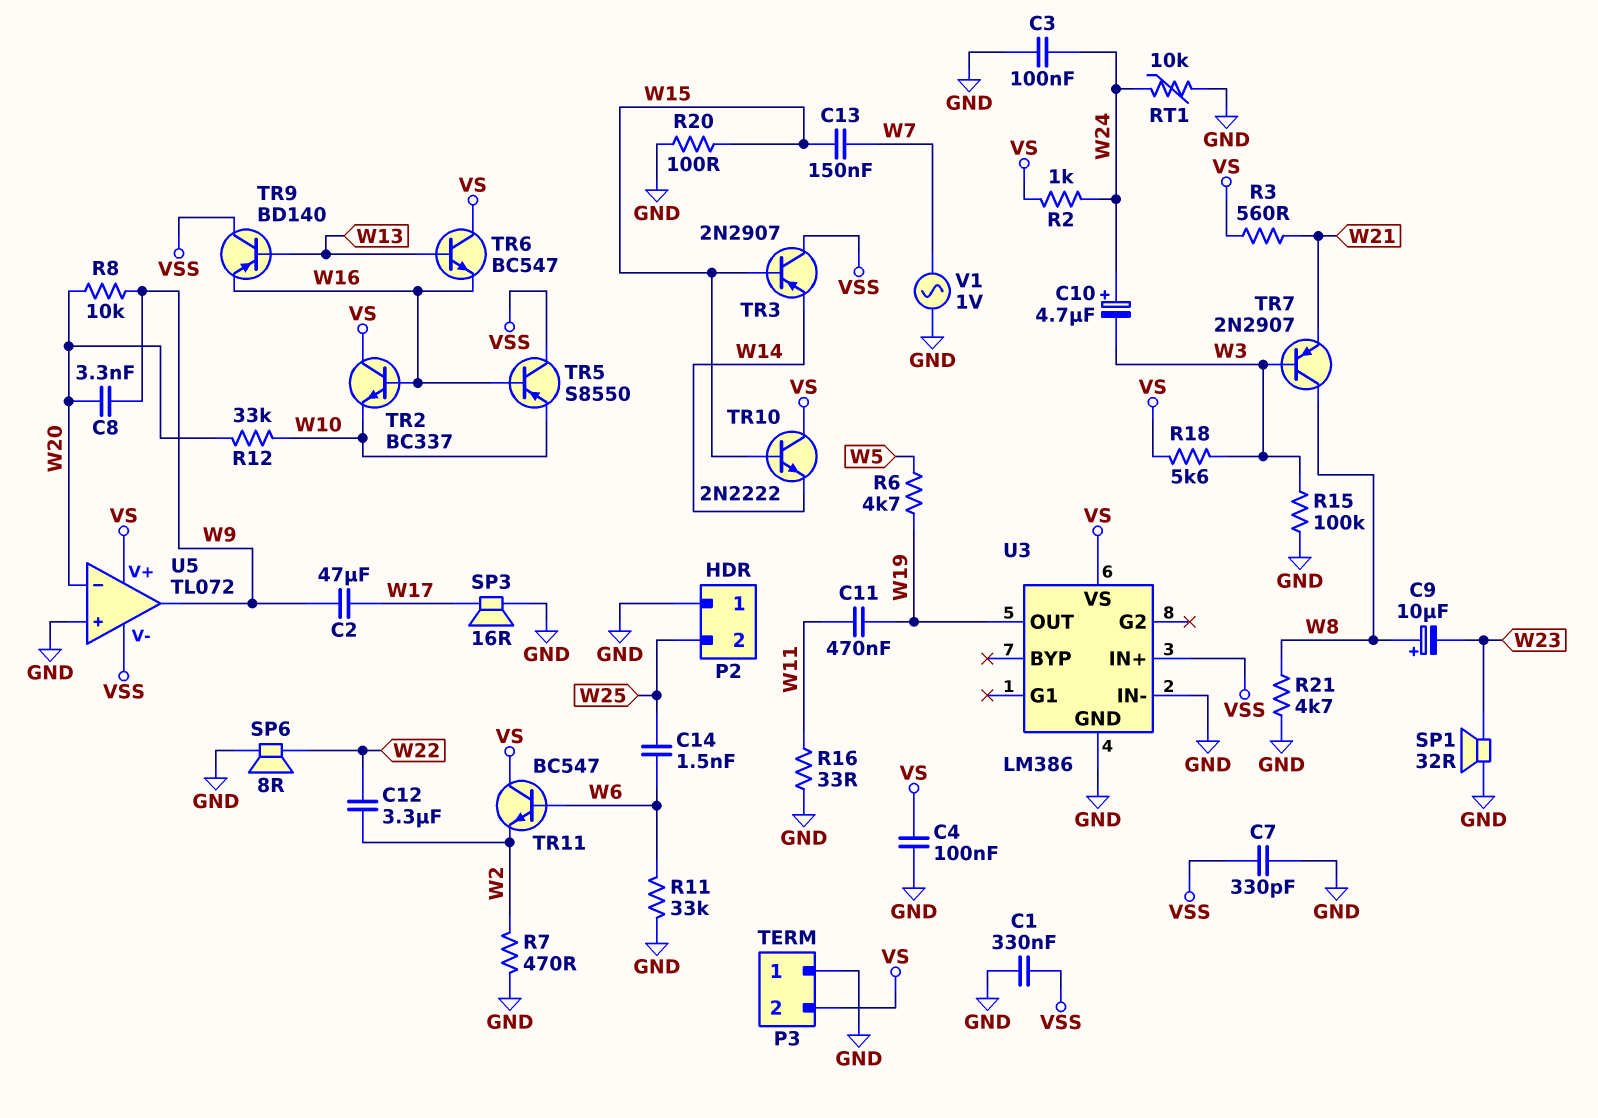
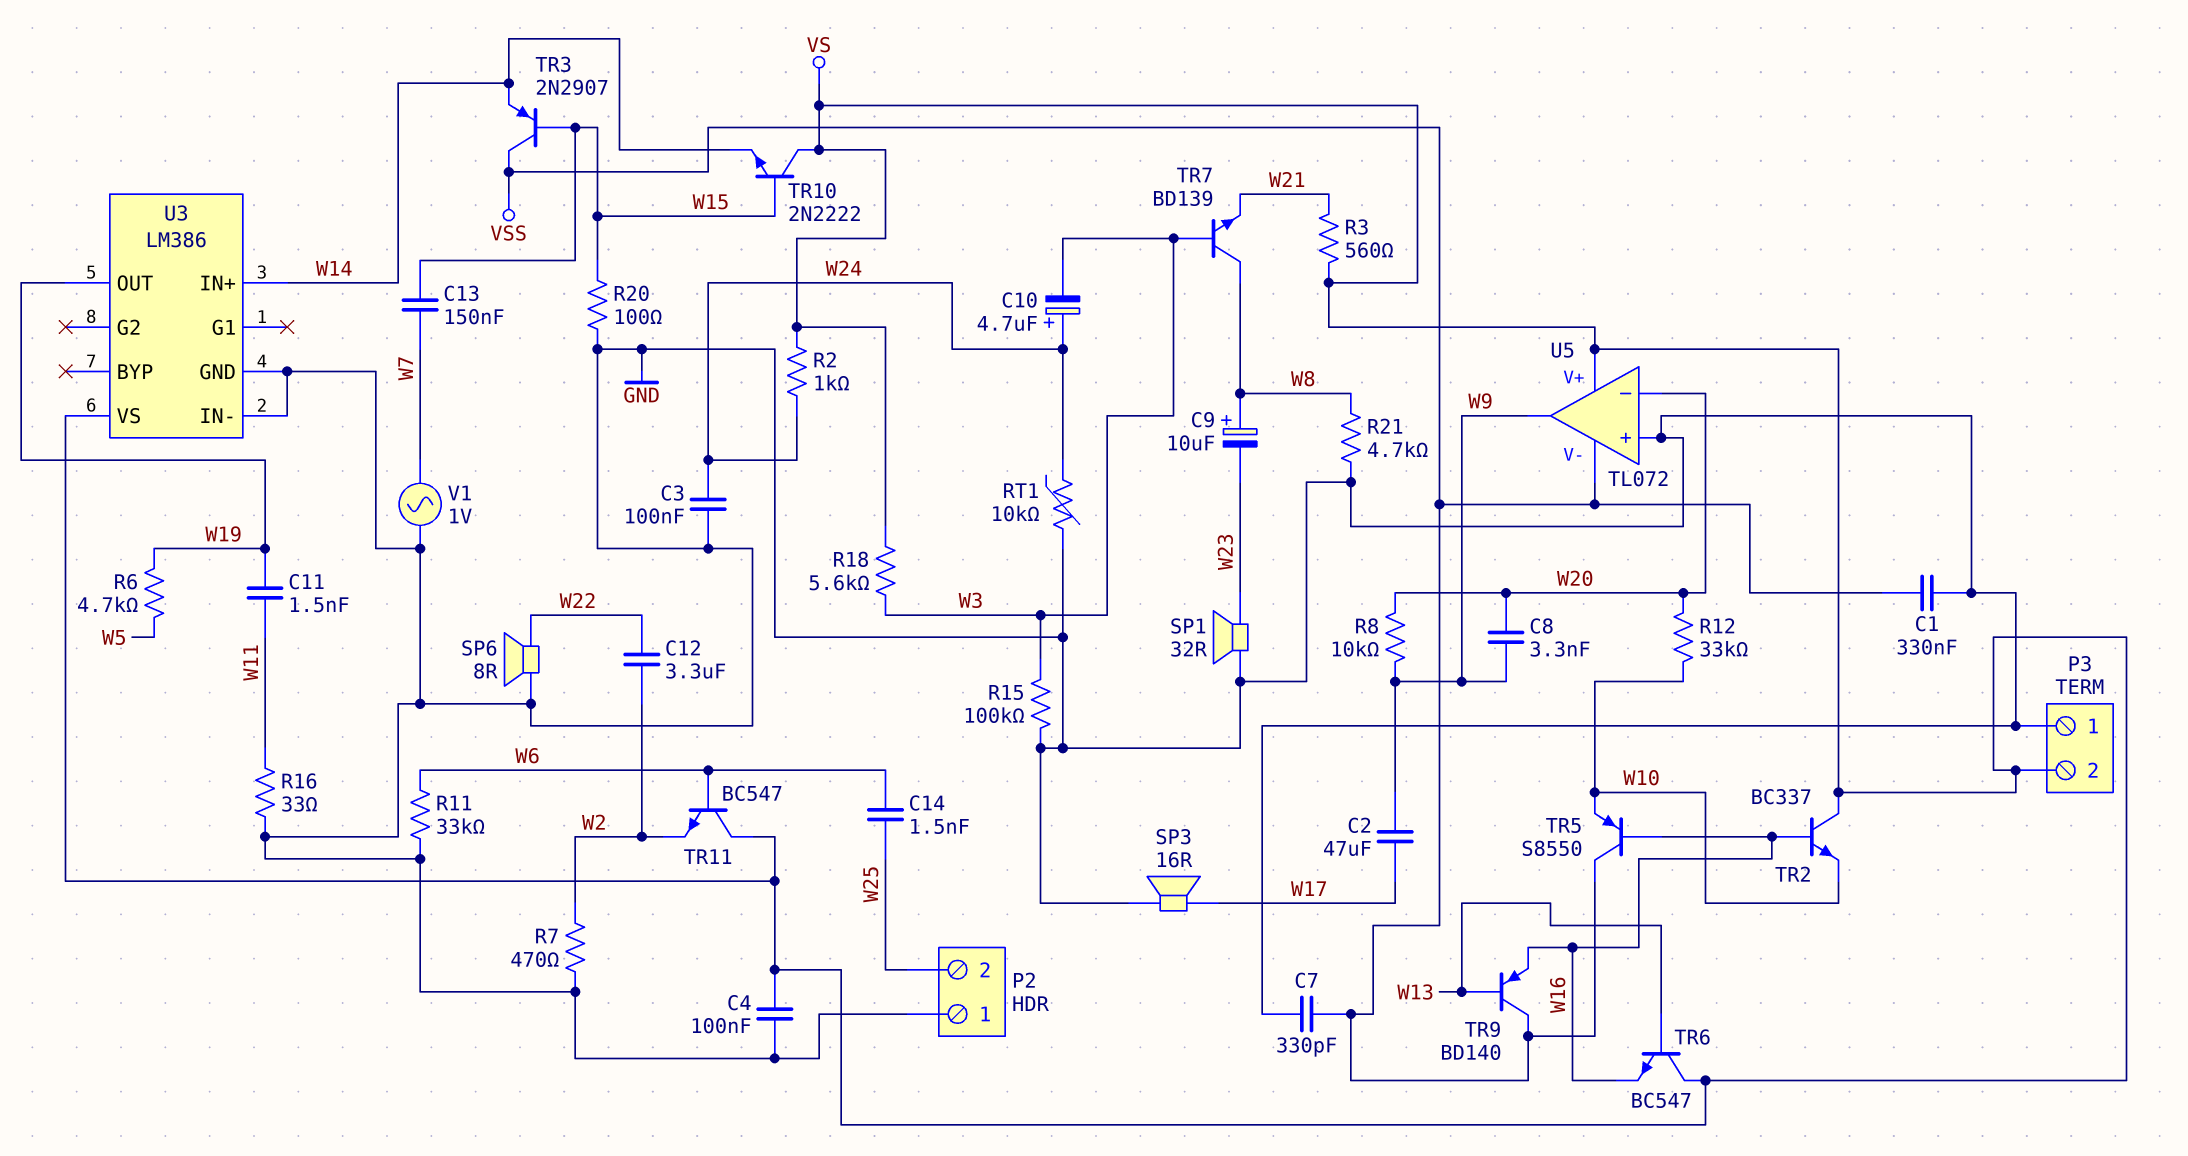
C11: 470nF (W11, W19) -> 1.5nF (W11, W19)
TR7: PNP 2N2907 (B W3, C W8, E W21) -> NPN BD139 (B W3, C W8, E W21)
U3 pin IN+: VSS -> W14

